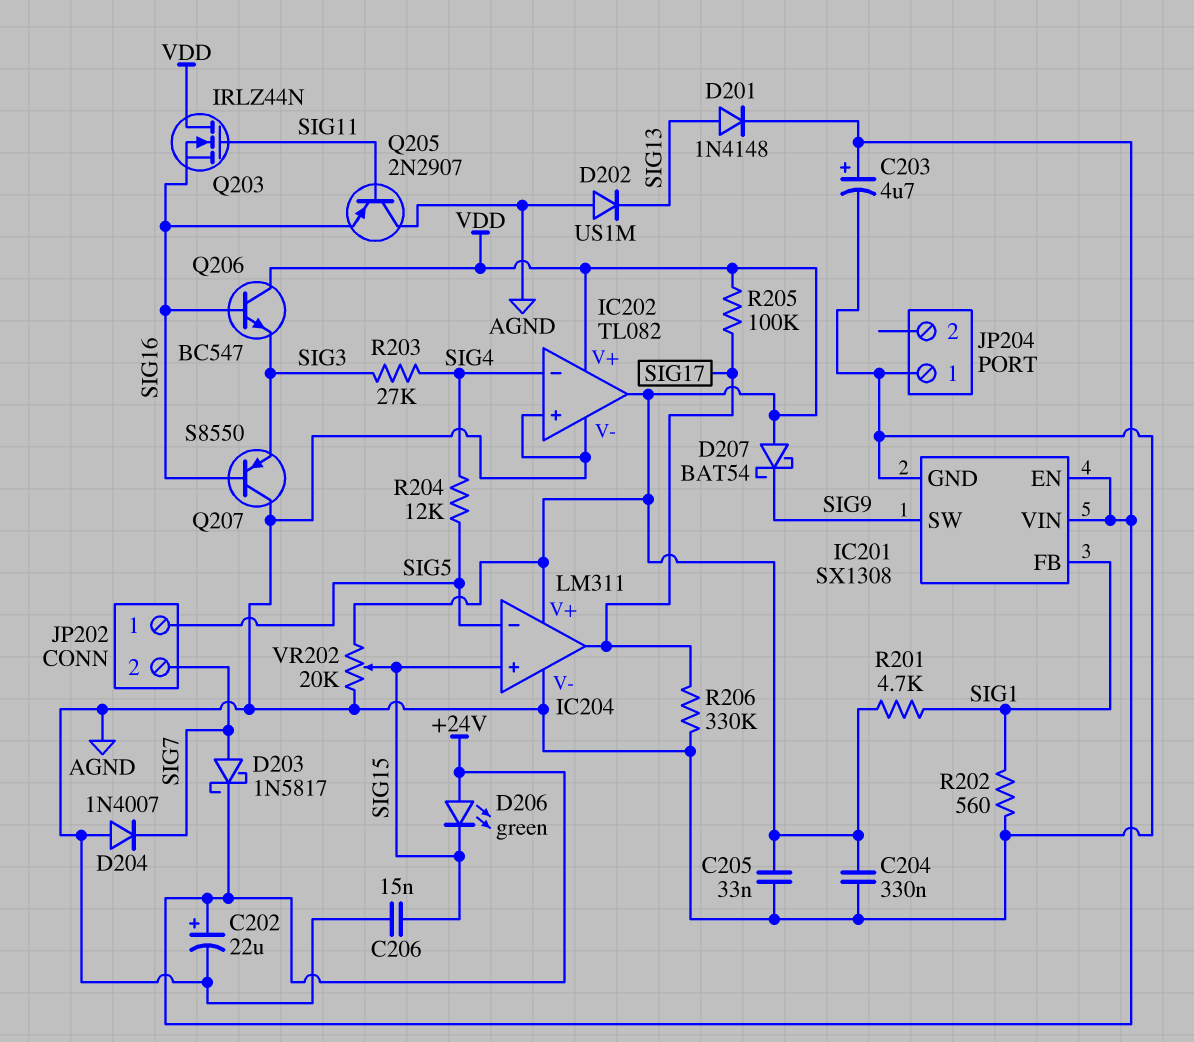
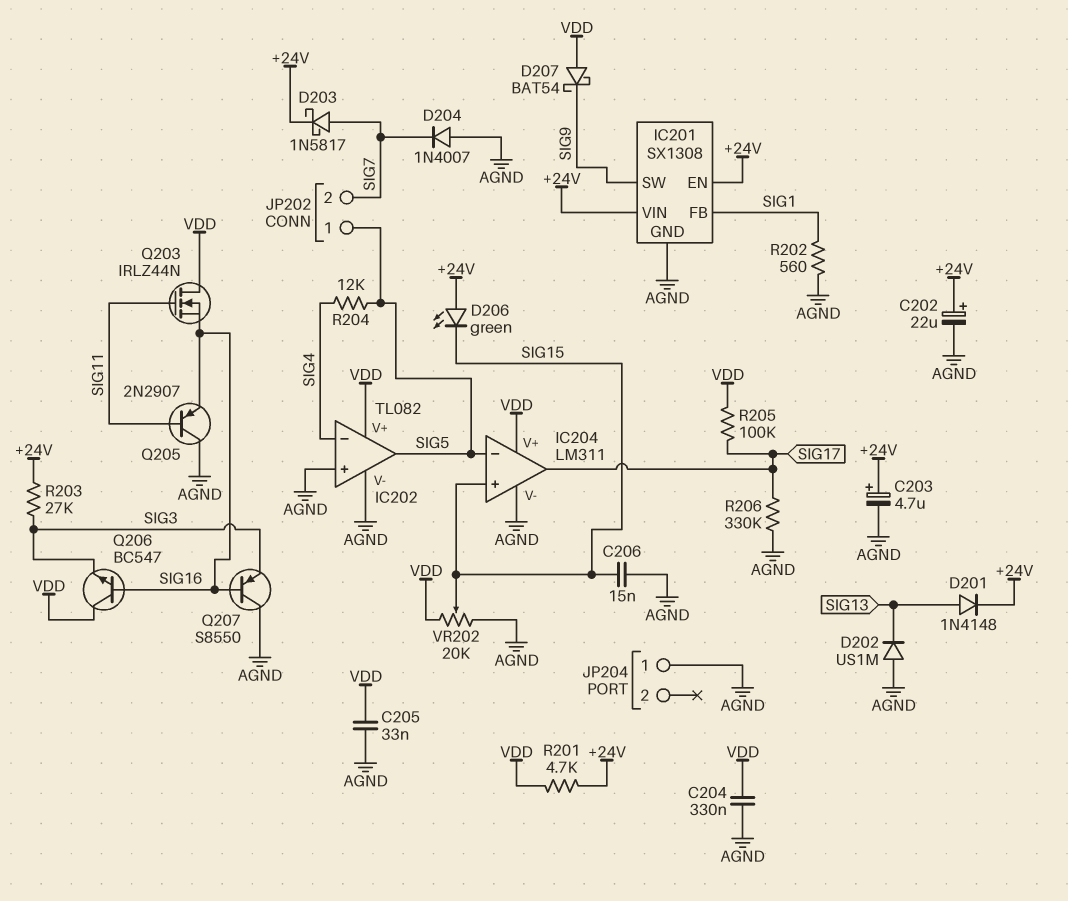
IC202 pin out: VDD -> SIG5
R201: 4.7k (SIG1, VDD) -> 4.7k (+24V, VDD)
R203: 27k (SIG3, SIG4) -> 27k (+24V, SIG3)

